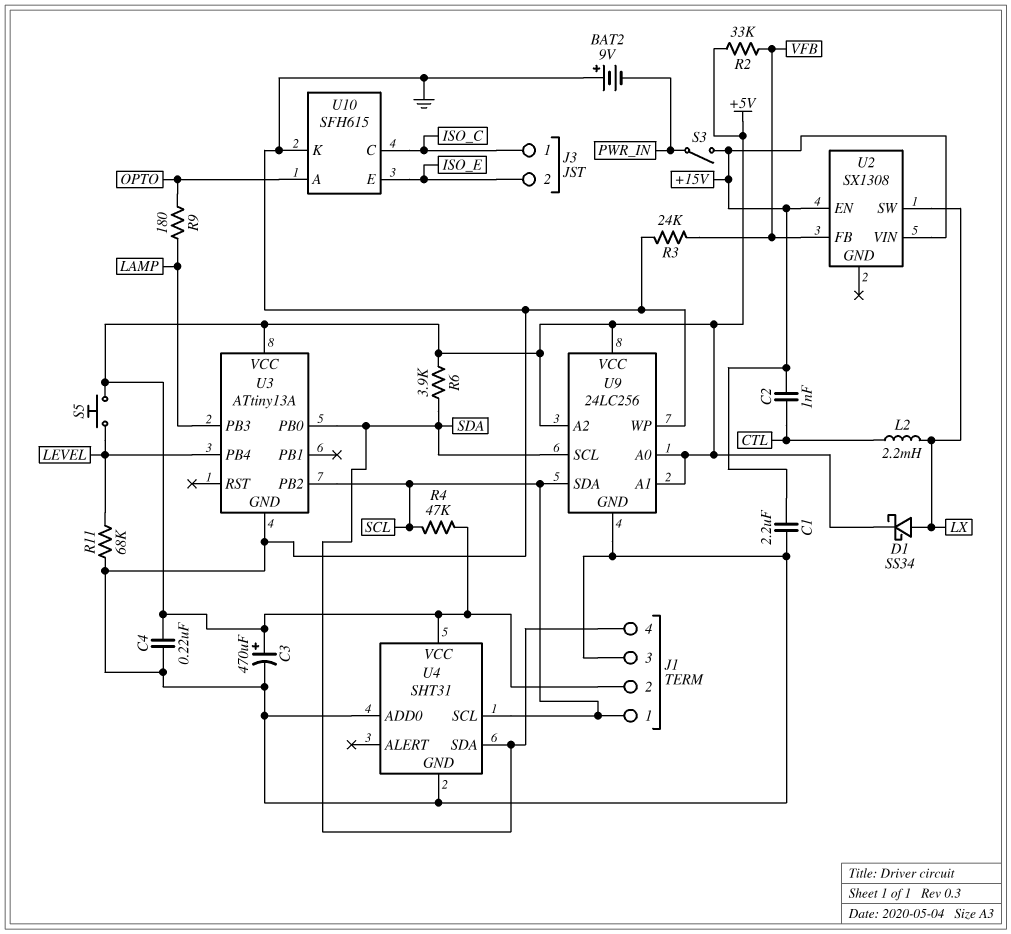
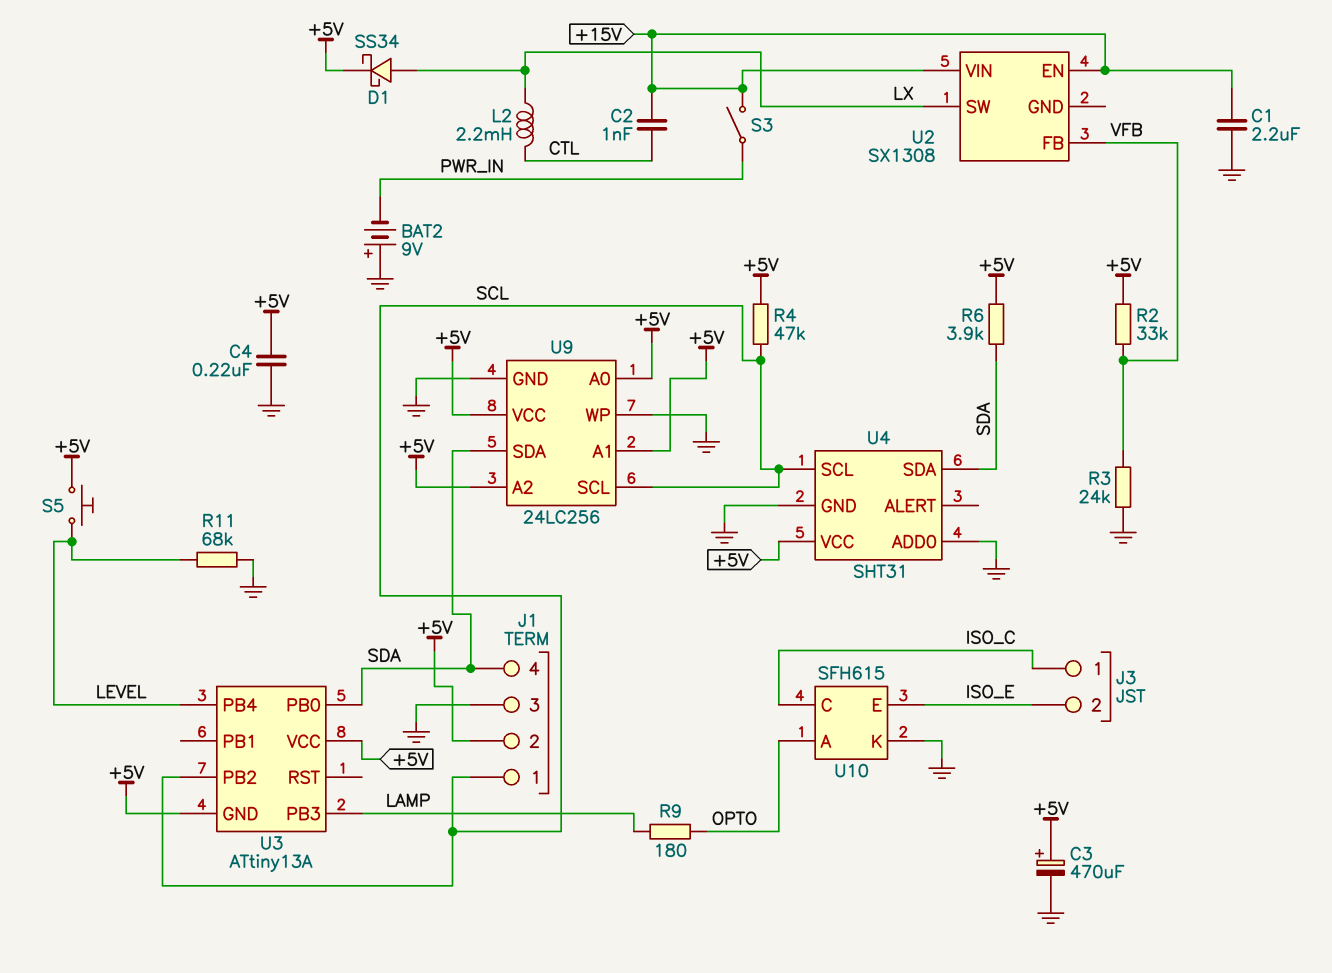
U3 pin GND: GND -> +5V
U9 pin SCL: SDA -> SCL
U9 pin SDA: SCL -> SDA

